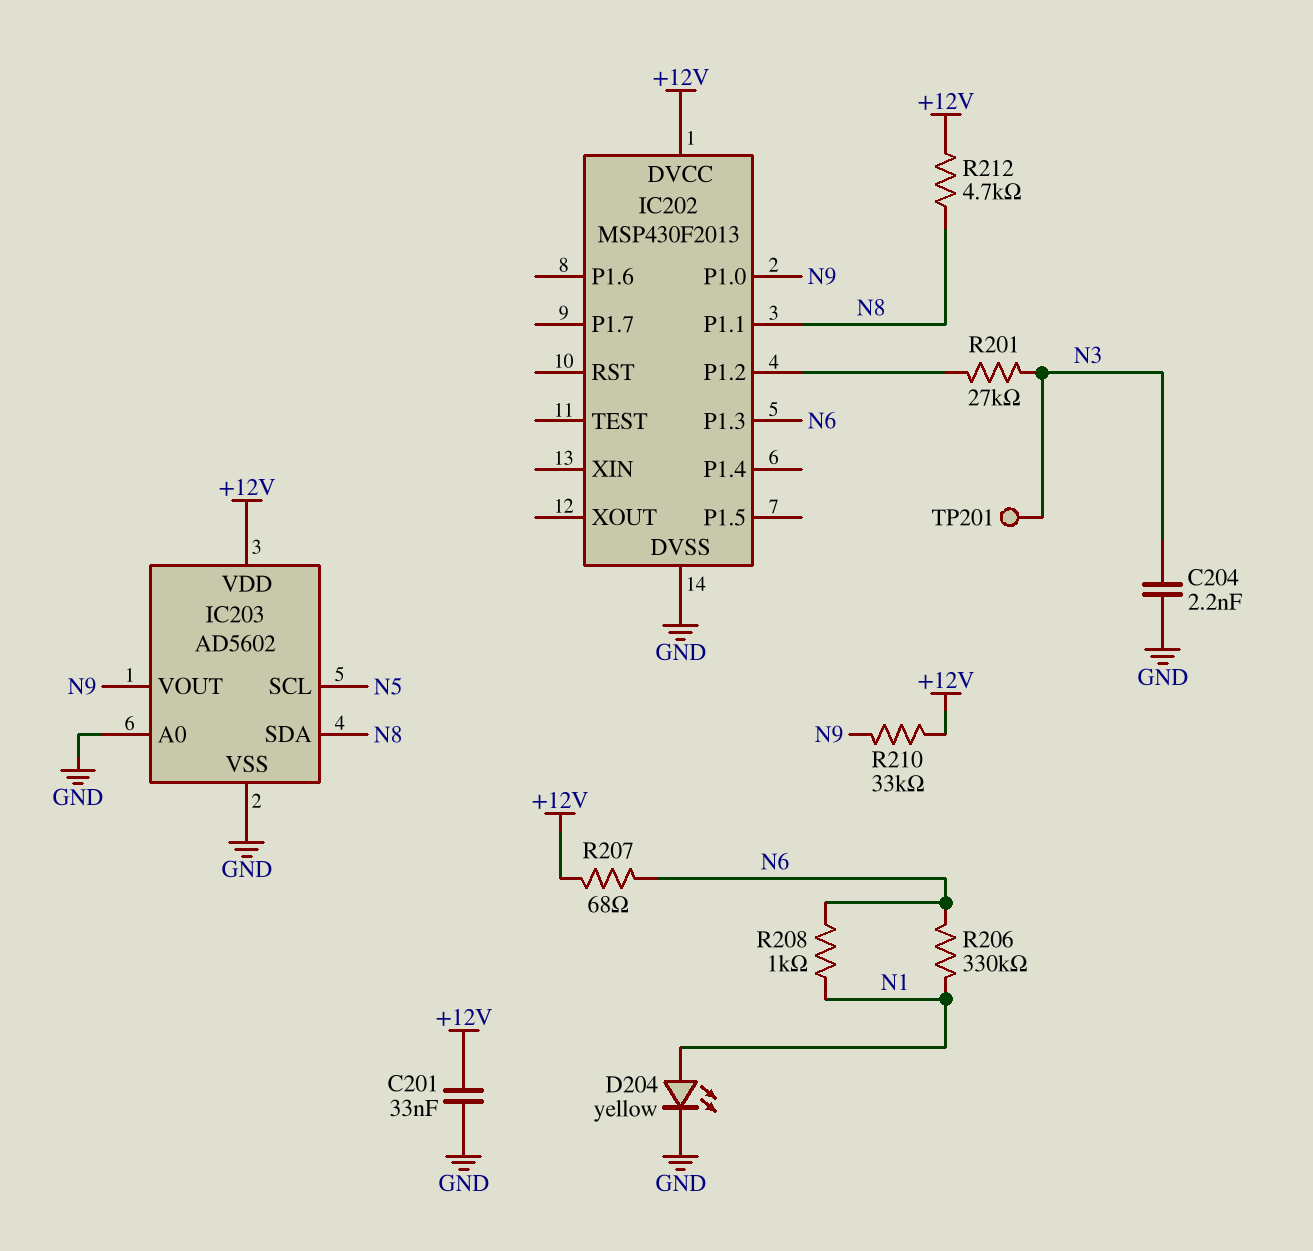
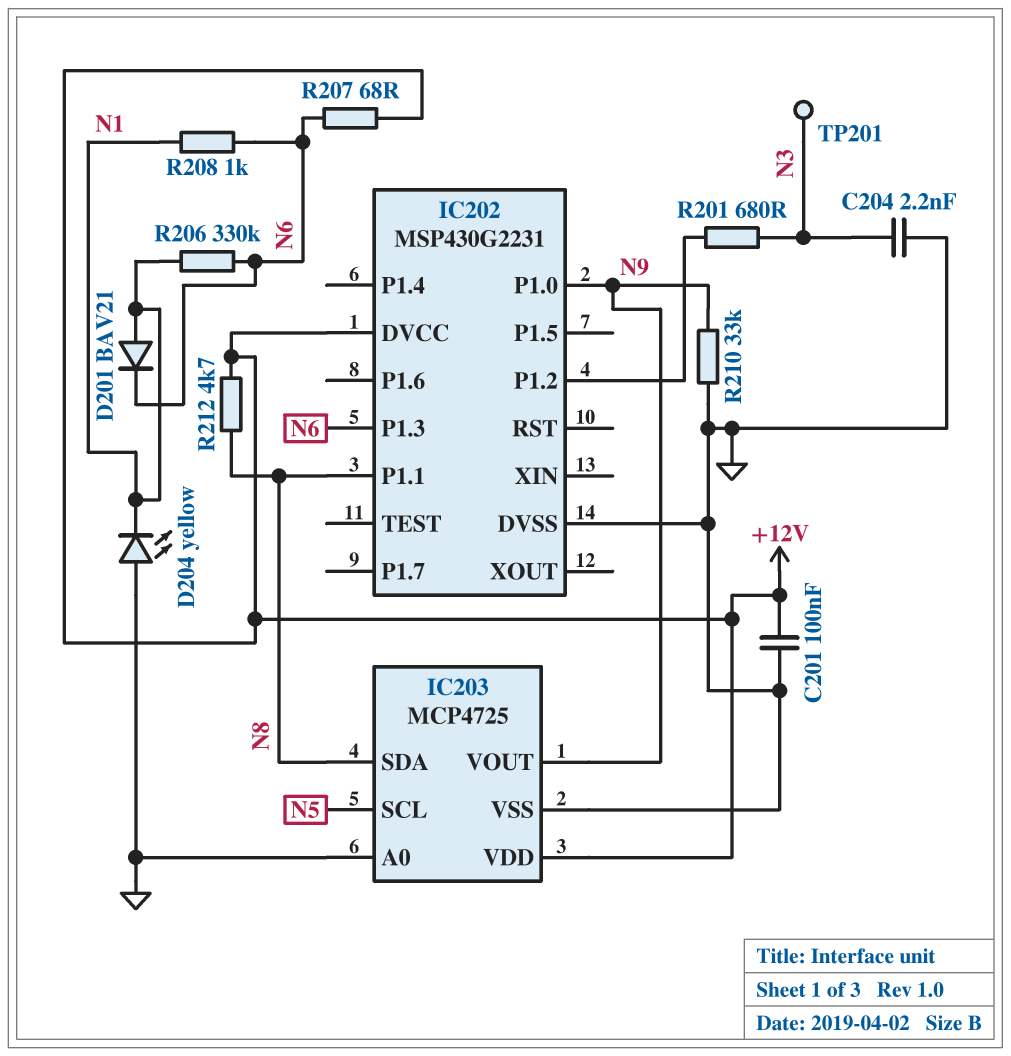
C201: 33nF (+12V, GND) -> 100nF (+12V, GND)
D201: none -> diode BAV21 (A N1, K N6)
D204: LED yellow (A N1, K GND) -> LED yellow (A GND, K N1)
IC202: MSP430F2013 -> MSP430G2231
IC203: AD5602 -> MCP4725
R201: 27k (IC202/P1.2, N3) -> 680 (IC202/P1.2, N3)
R210: 33k (+12V, N9) -> 33k (GND, N9)

